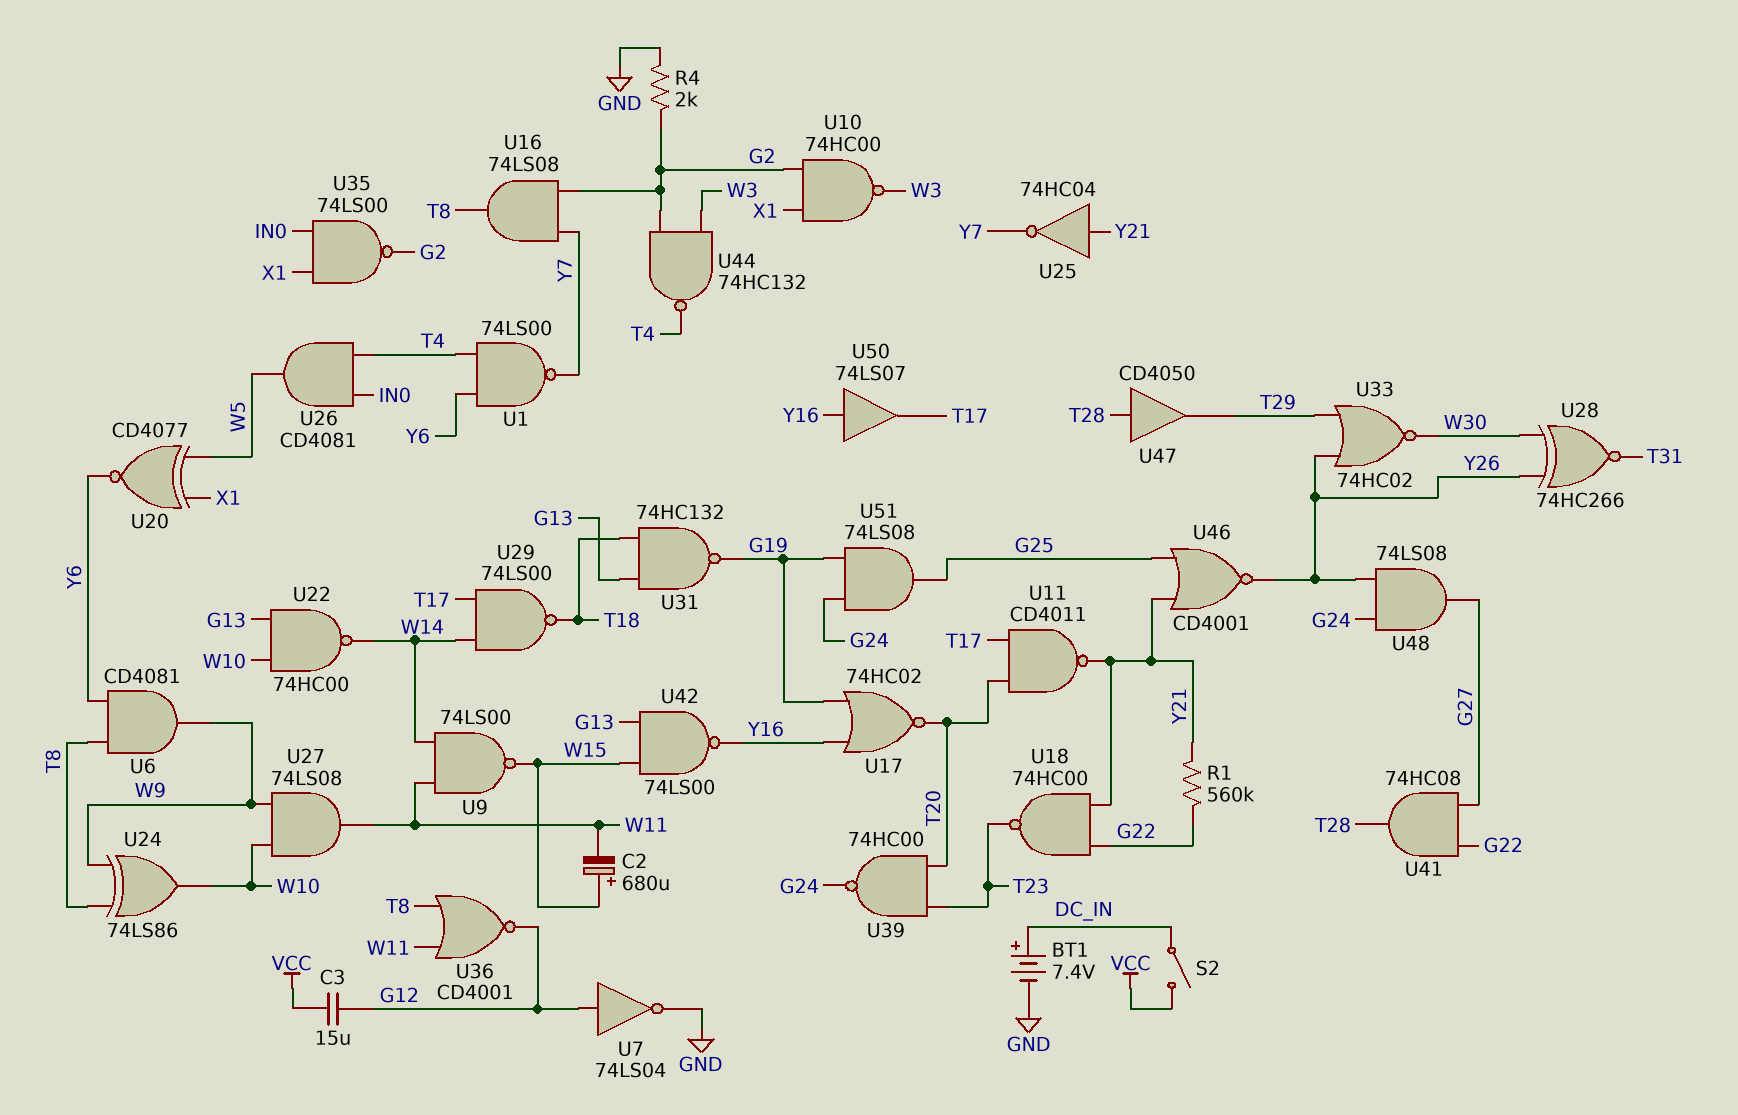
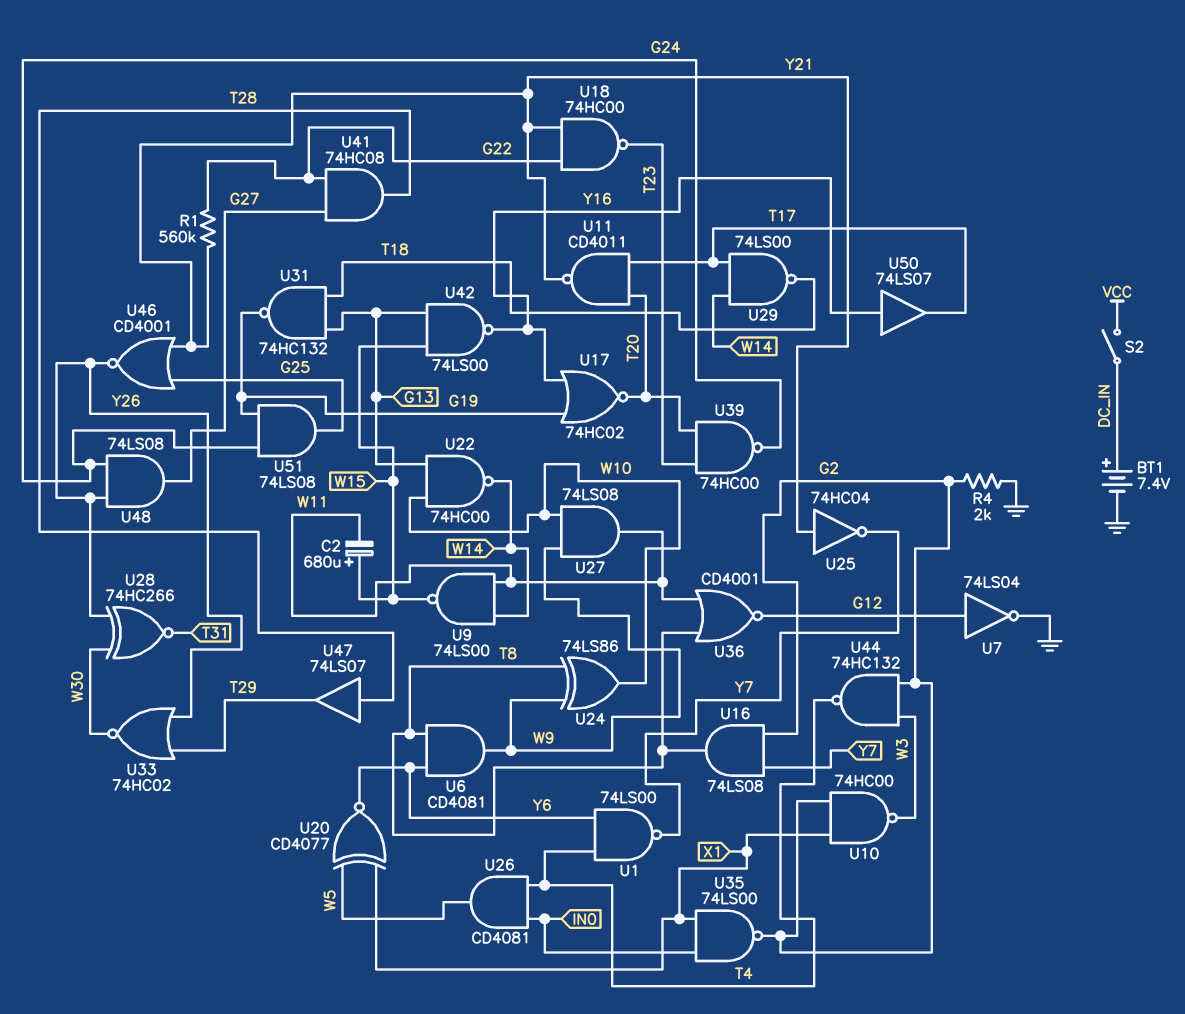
C3: 15uF (G12, VCC) -> none
U47: buffer CD4050 (in T28, out T29) -> buffer 74LS07 (in T28, out T29)

